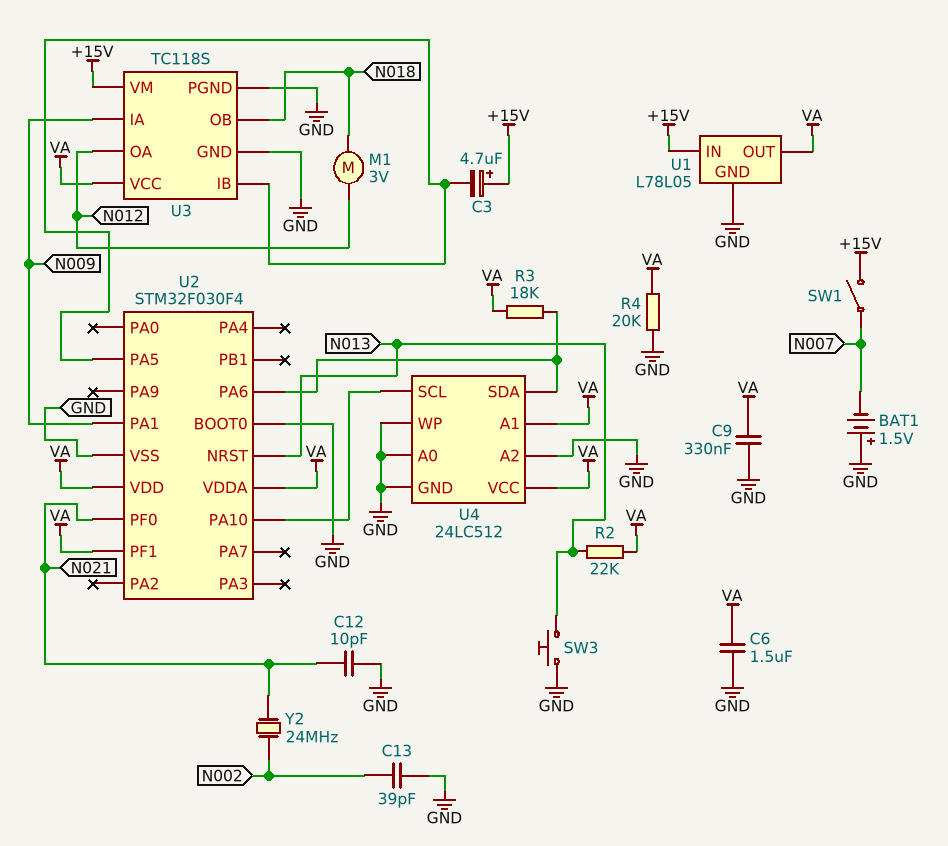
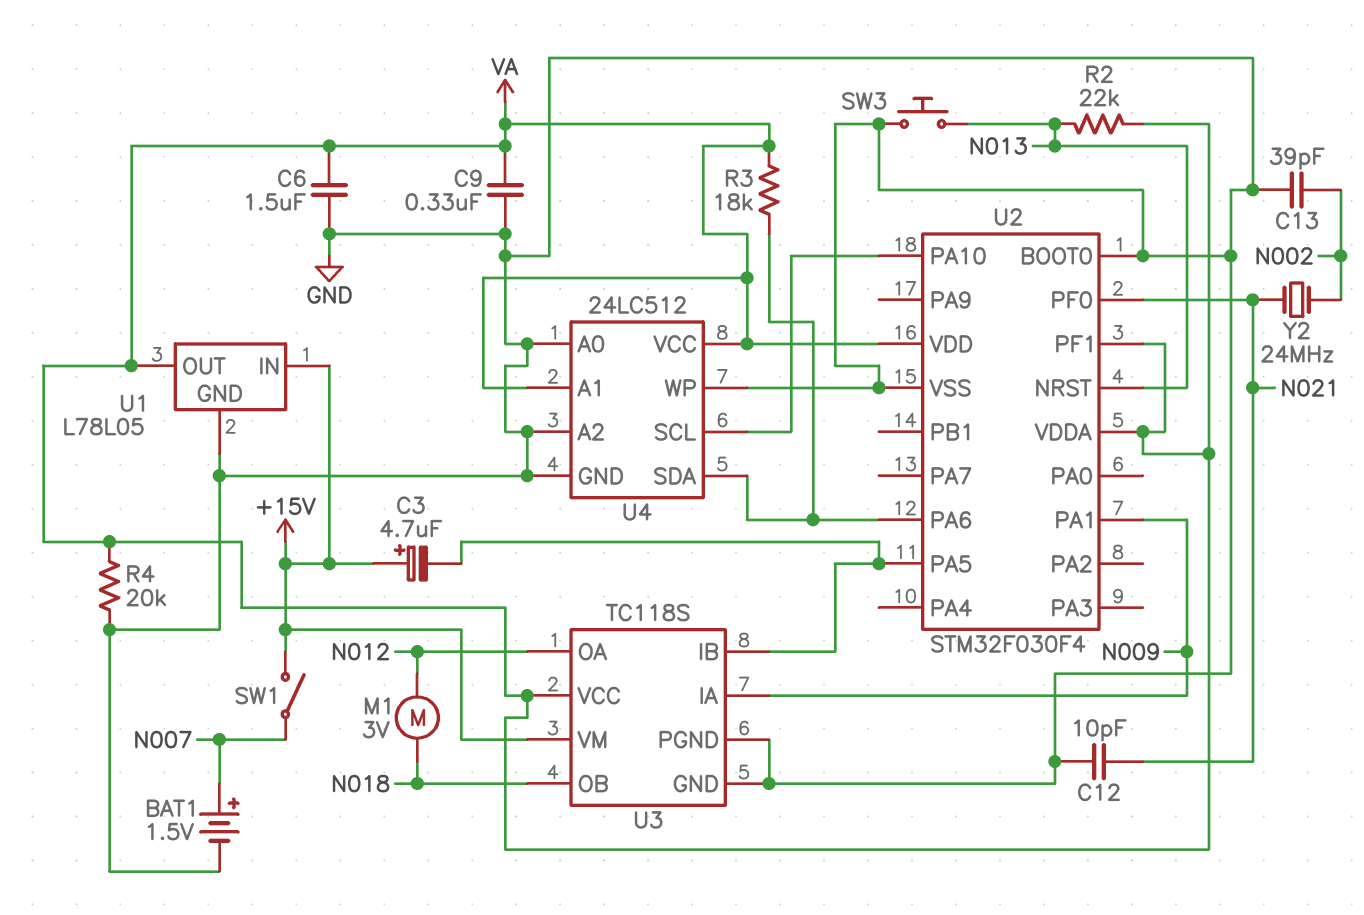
BAT1: 1.5V (plus GND, minus N007) -> 1.5V (plus N007, minus GND)

